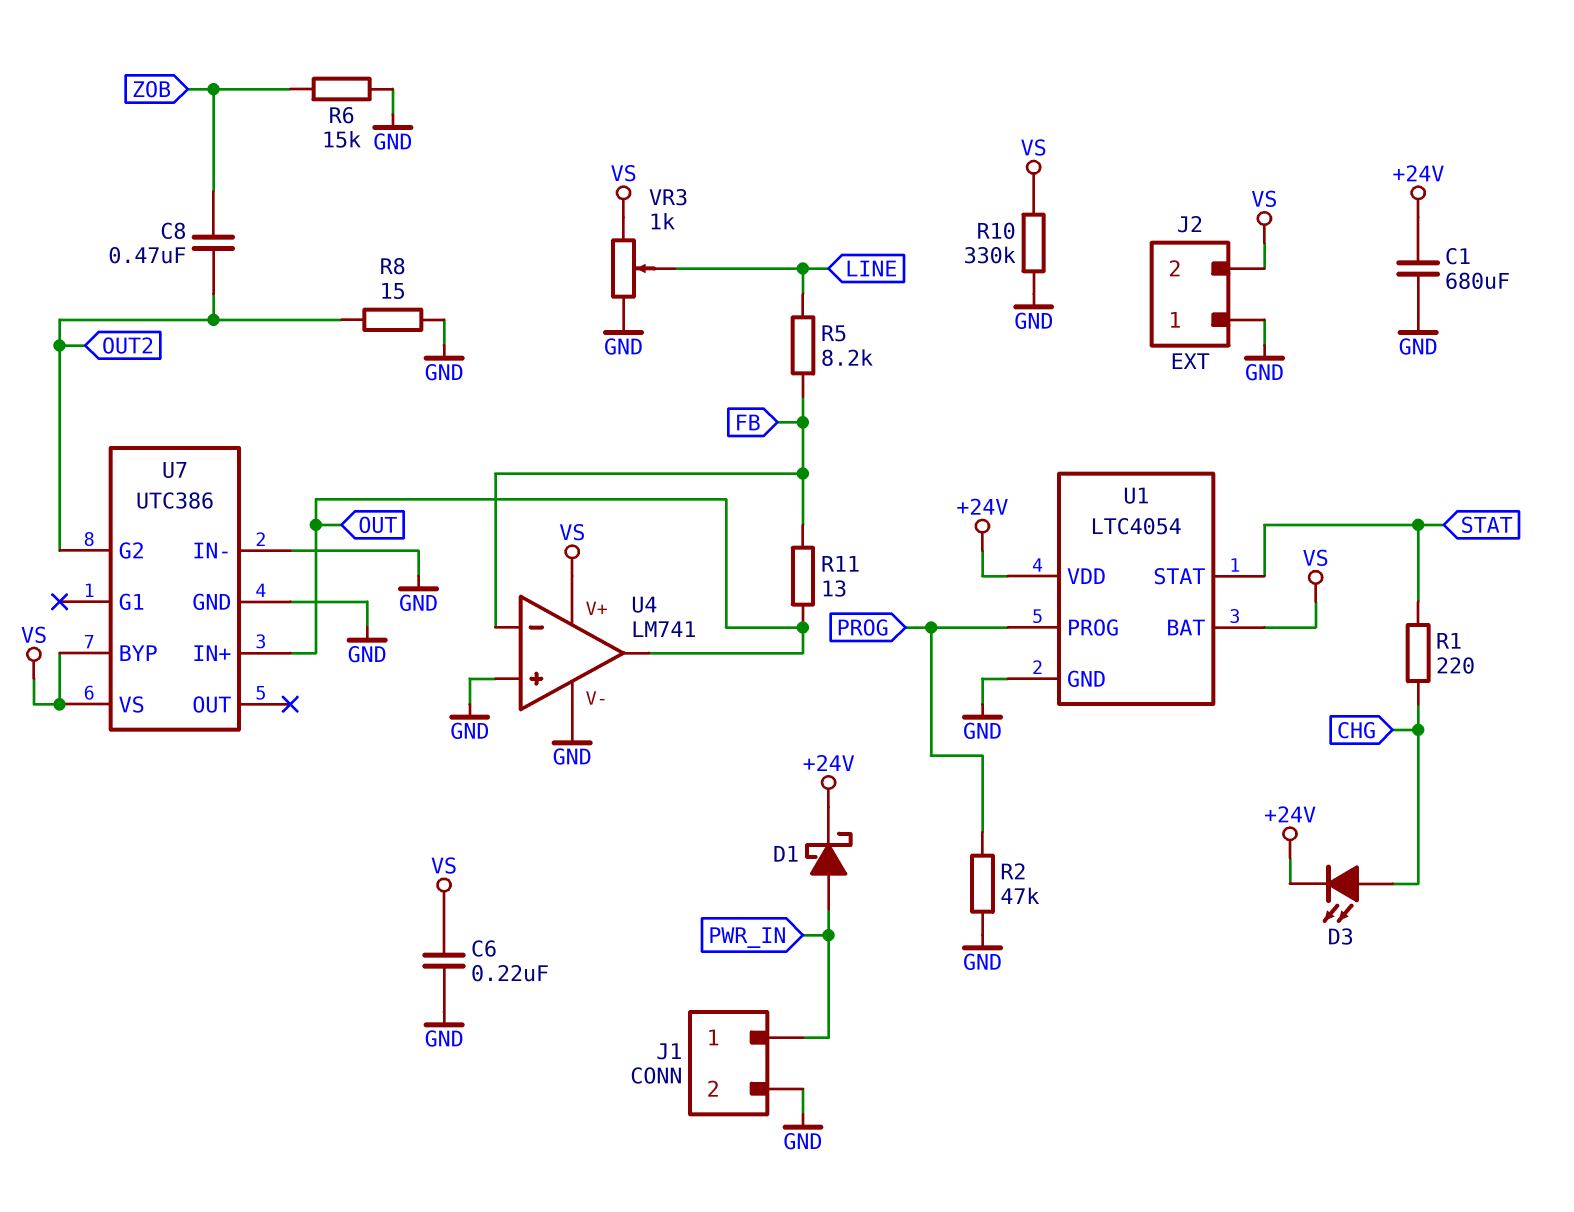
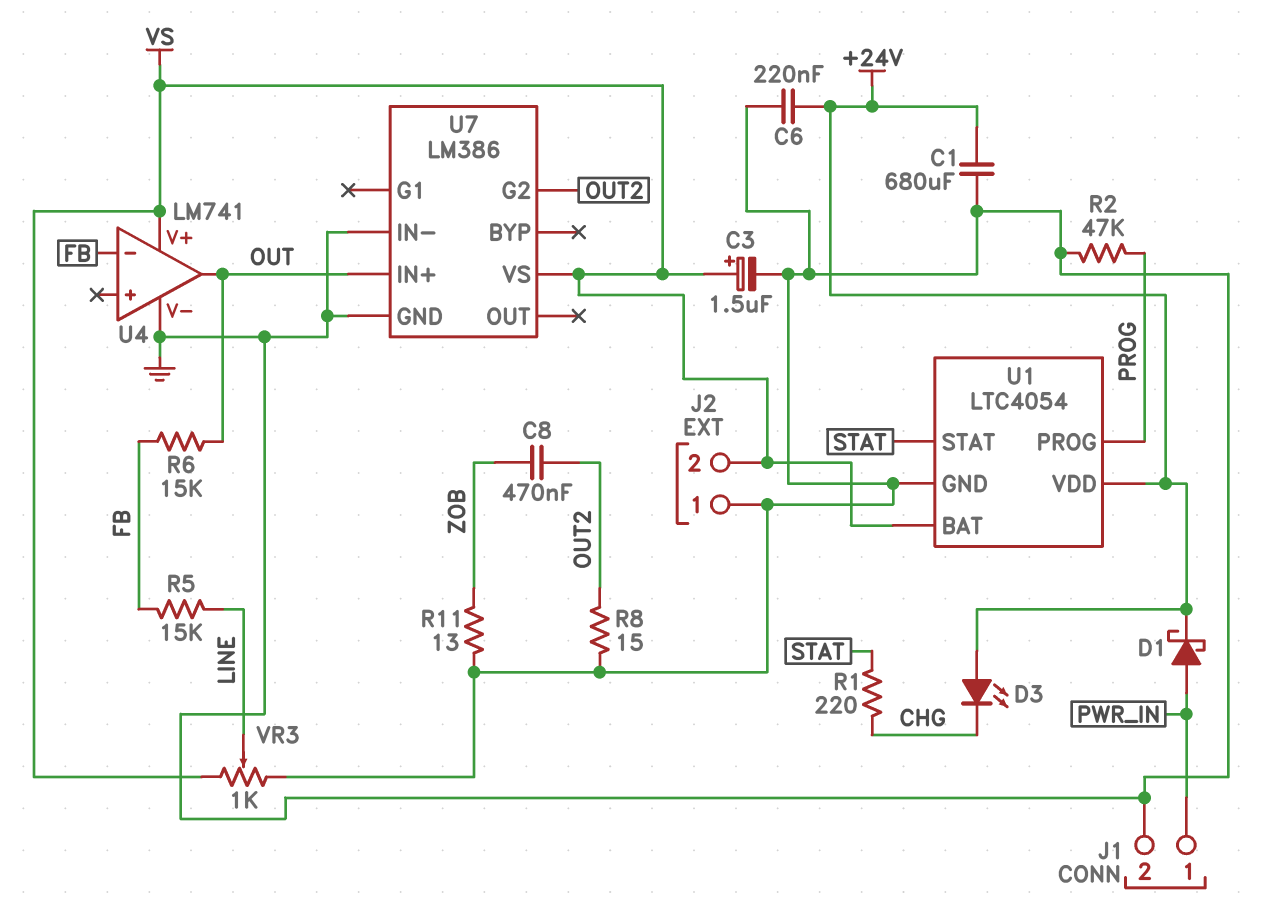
C3: none -> 1.5uF (plus VS, minus GND)
C6: 220nF (GND, VS) -> 220nF (+24V, GND)
D3: LED (A CHG, K +24V) -> LED (A +24V, K CHG)
R5: 8.2k (FB, LINE) -> 15k (FB, LINE)
R6: 15k (GND, ZOB) -> 15k (FB, OUT)
R10: 330k (GND, VS) -> none
R11: 13 (FB, OUT) -> 13 (GND, ZOB)
U4 pin in+: GND -> none
U7: UTC386 -> LM386
U7 pin BYP: VS -> none

